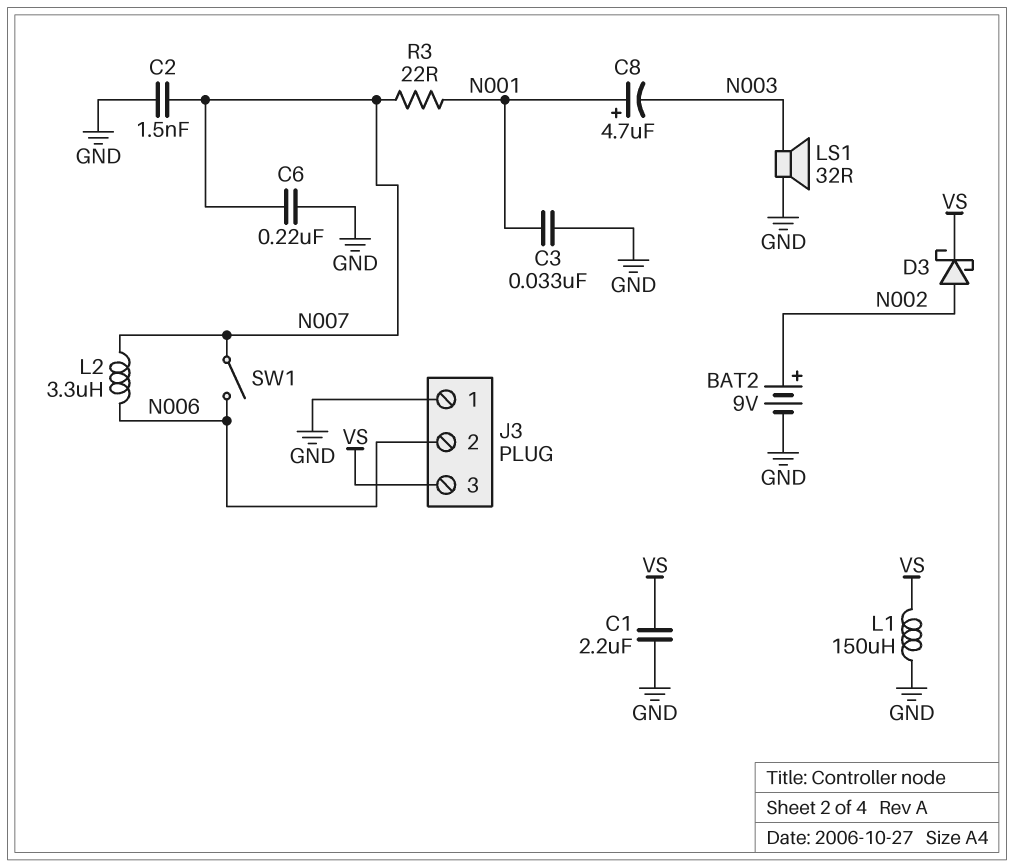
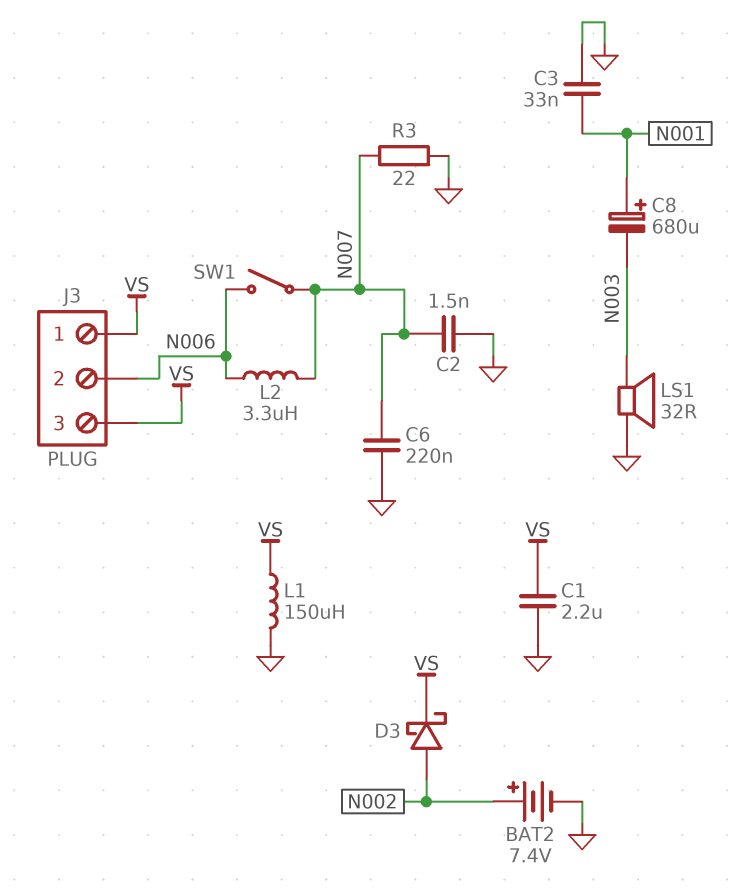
BAT2: 9V (plus N002, minus GND) -> 7.4V (plus N002, minus GND)
C8: 4.7uF (plus N001, minus N003) -> 680uF (plus N001, minus N003)
J3 pin 1: GND -> VS
R3: 22 (N001, N007) -> 22 (GND, N007)

